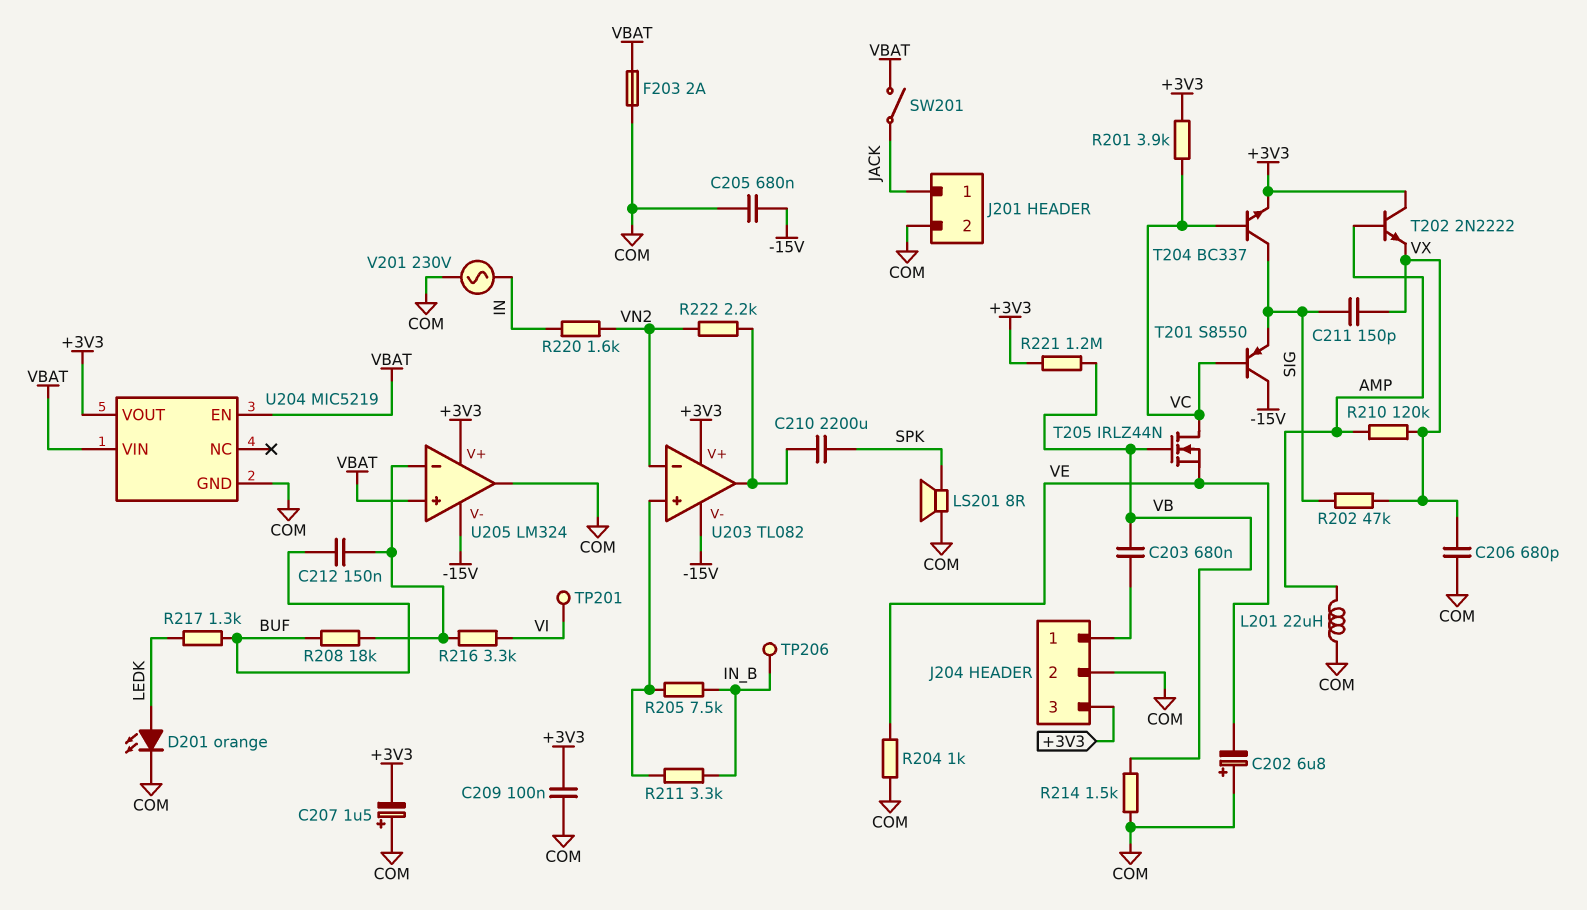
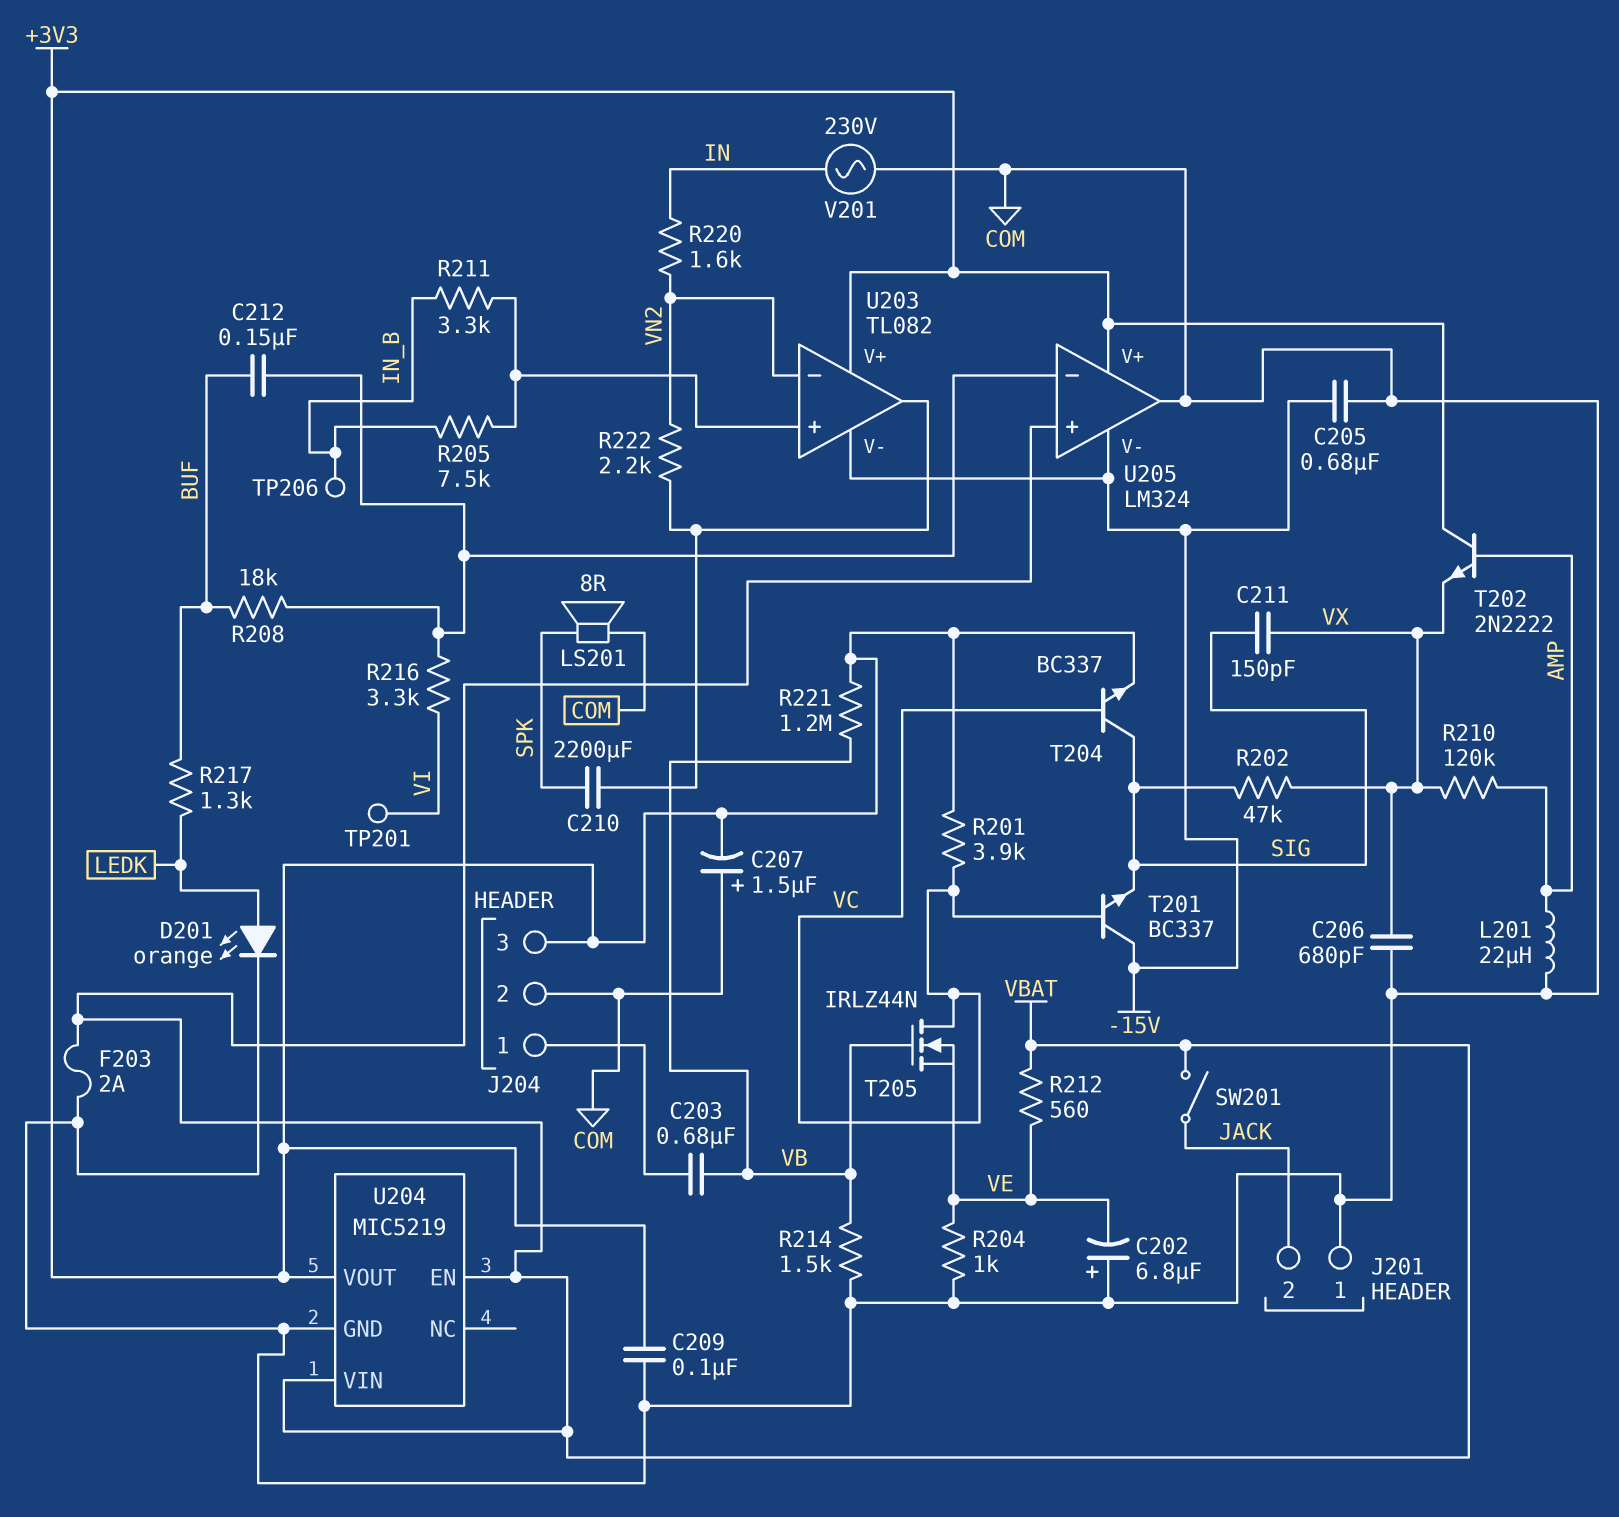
J201 pin 1: JACK -> COM
J201 pin 2: COM -> JACK
R212: none -> 560 (VBAT, VE)
T201: PNP S8550 (B VC, C -15V, E SIG) -> NPN BC337 (B VC, C -15V, E SIG)

